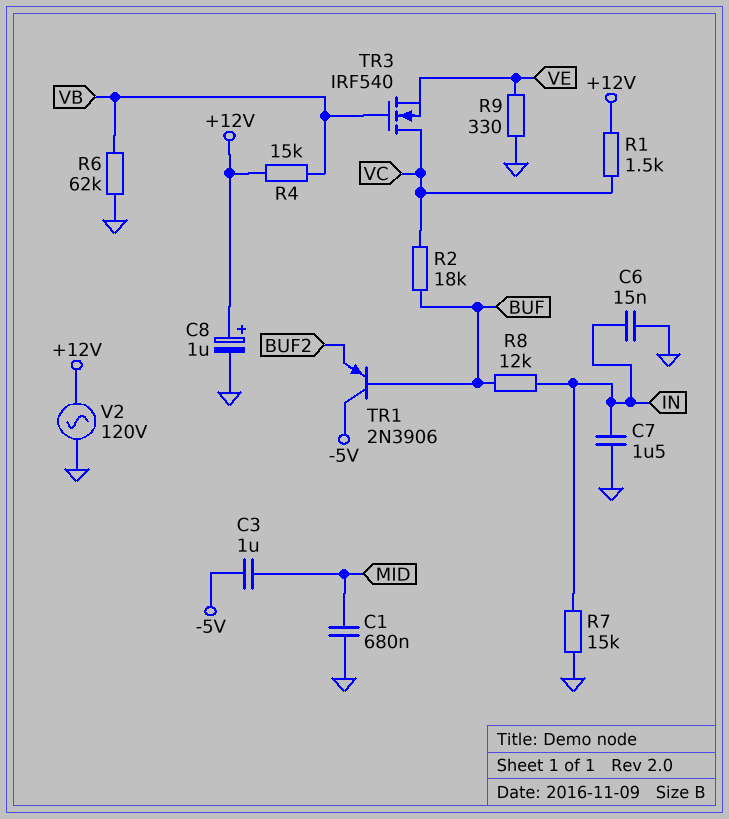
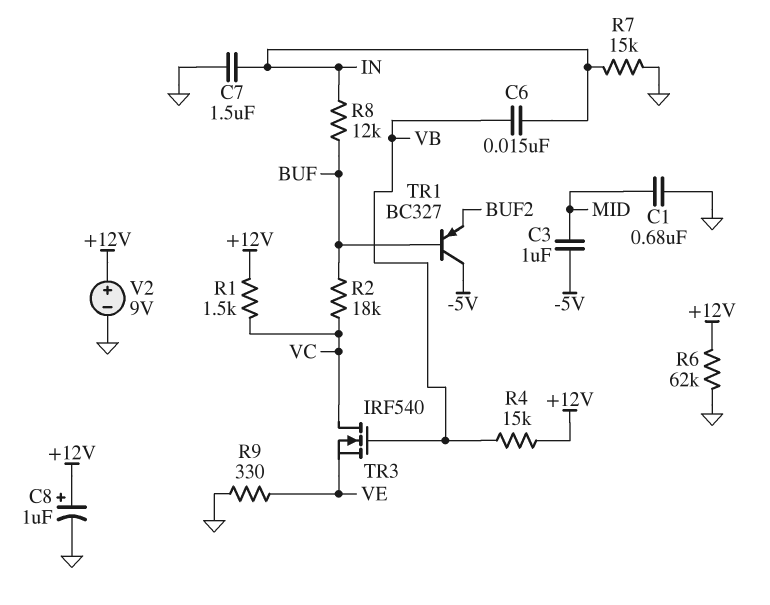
C6: 15nF (GND, IN) -> 15nF (IN, VB)
R6: 62k (GND, VB) -> 62k (+12V, GND)
TR1: PNP 2N3906 (B BUF, C -5V, E BUF2) -> PNP BC327 (B BUF, C -5V, E BUF2)
V2: AC 120V (+12V, GND) -> 9V (plus +12V, minus GND)

